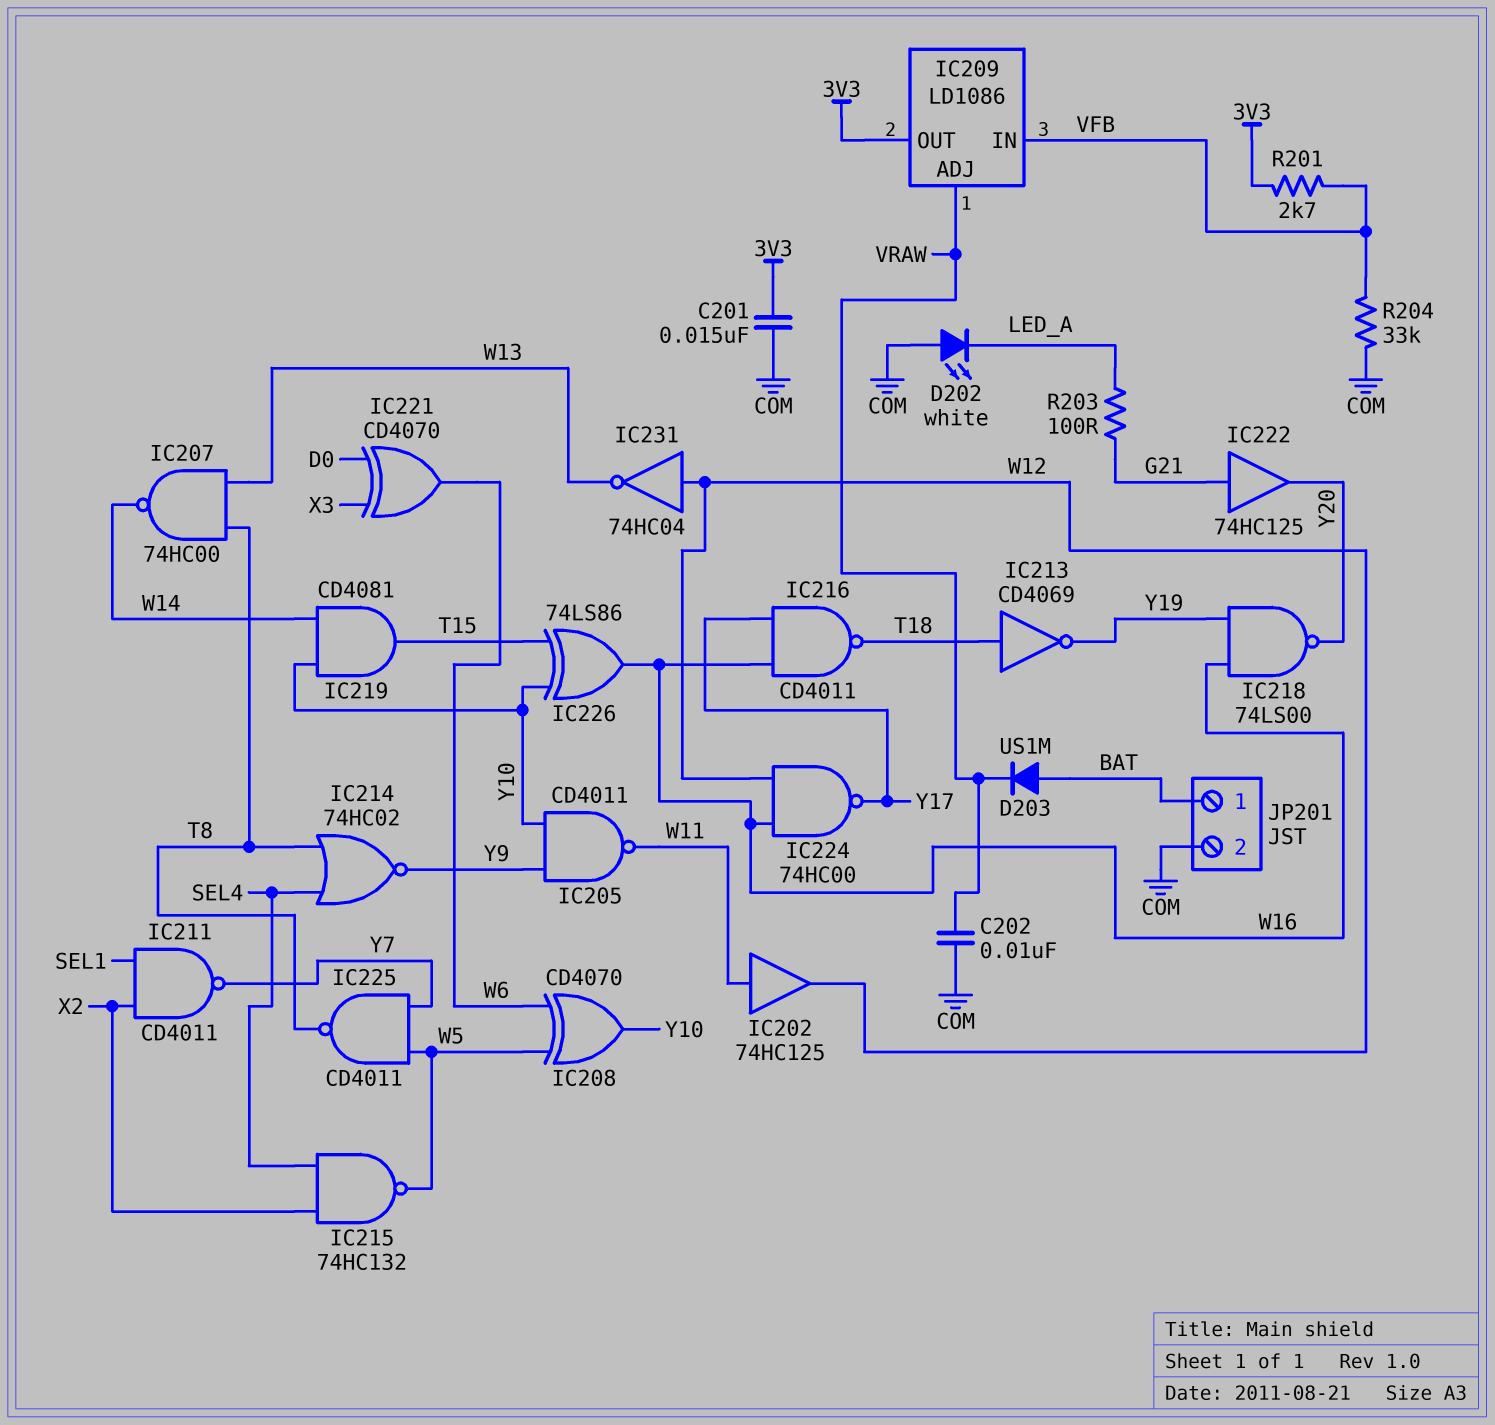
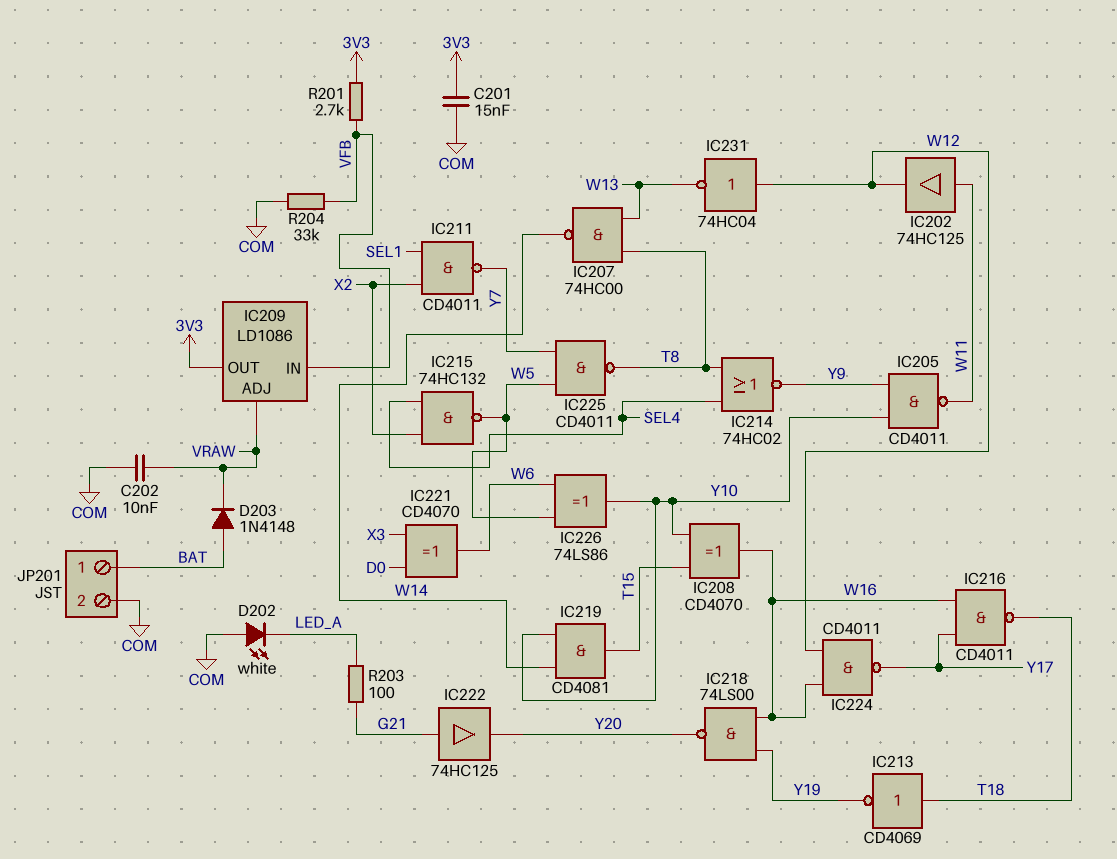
D203: diode US1M (A BAT, K VRAW) -> diode 1N4148 (A BAT, K VRAW)
IC208: XOR CD4070 (in W5, in W6, out Y10) -> XOR CD4070 (in T15, in Y10, out W16)
IC224: NAND 74HC00 (in W12, in W16, out Y17) -> NAND CD4011 (in W12, in W16, out Y17)
IC226: XOR 74LS86 (in T15, in Y10, out W16) -> XOR 74LS86 (in W5, in W6, out Y10)

